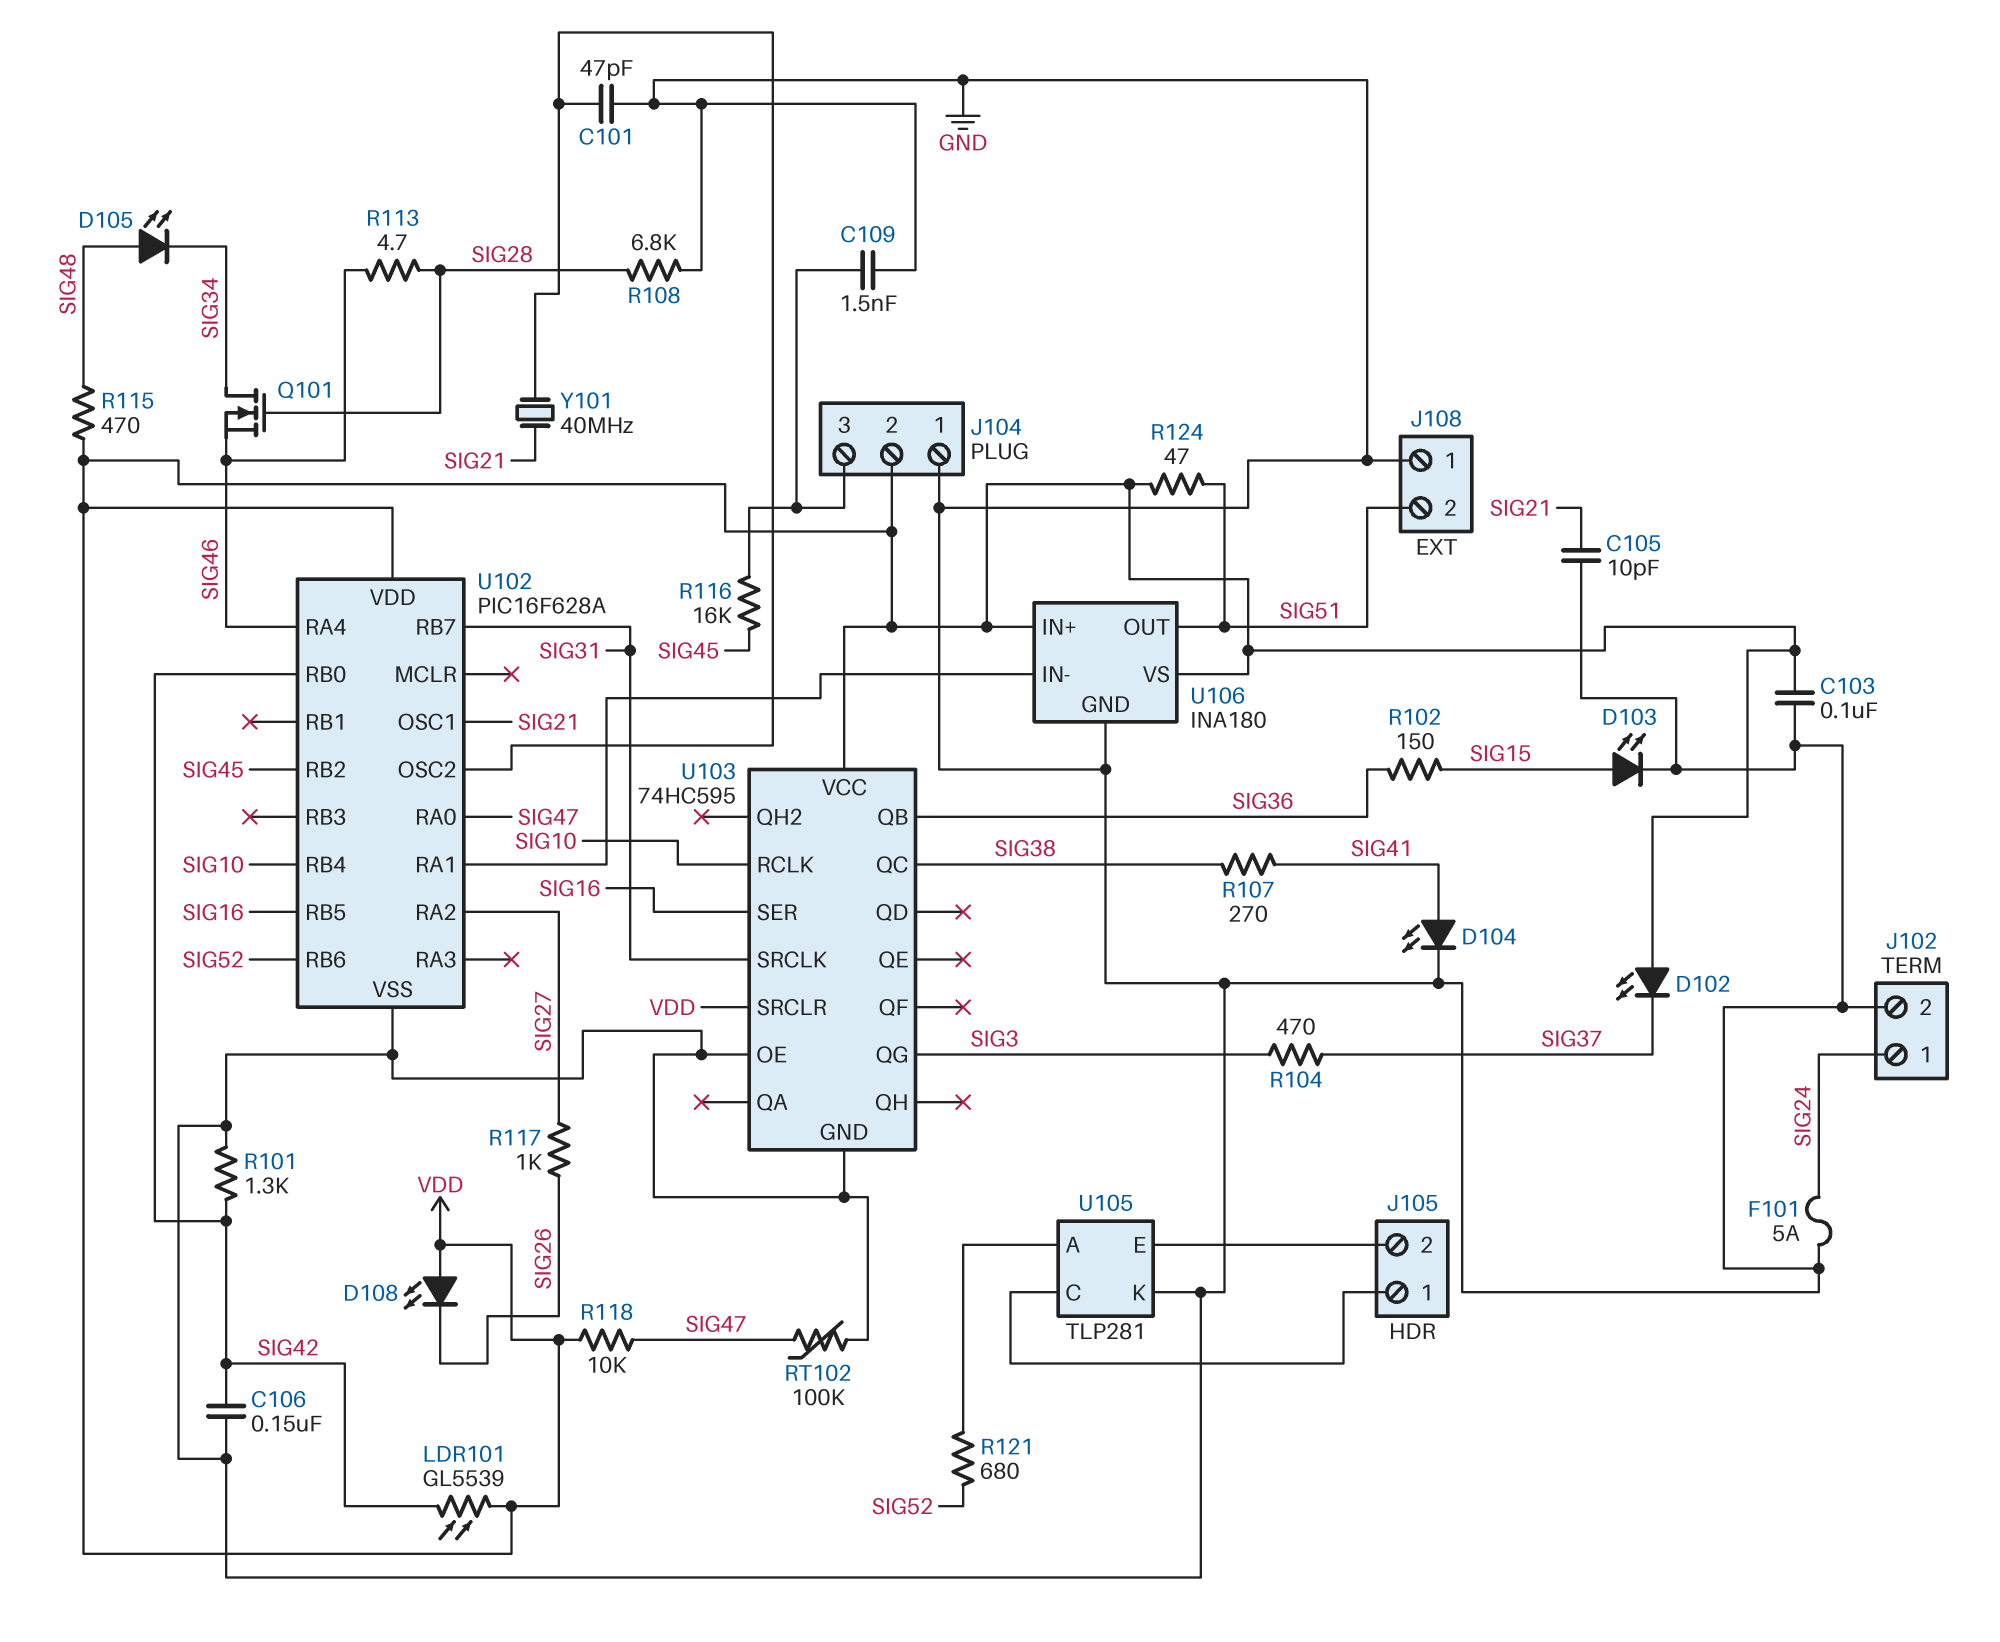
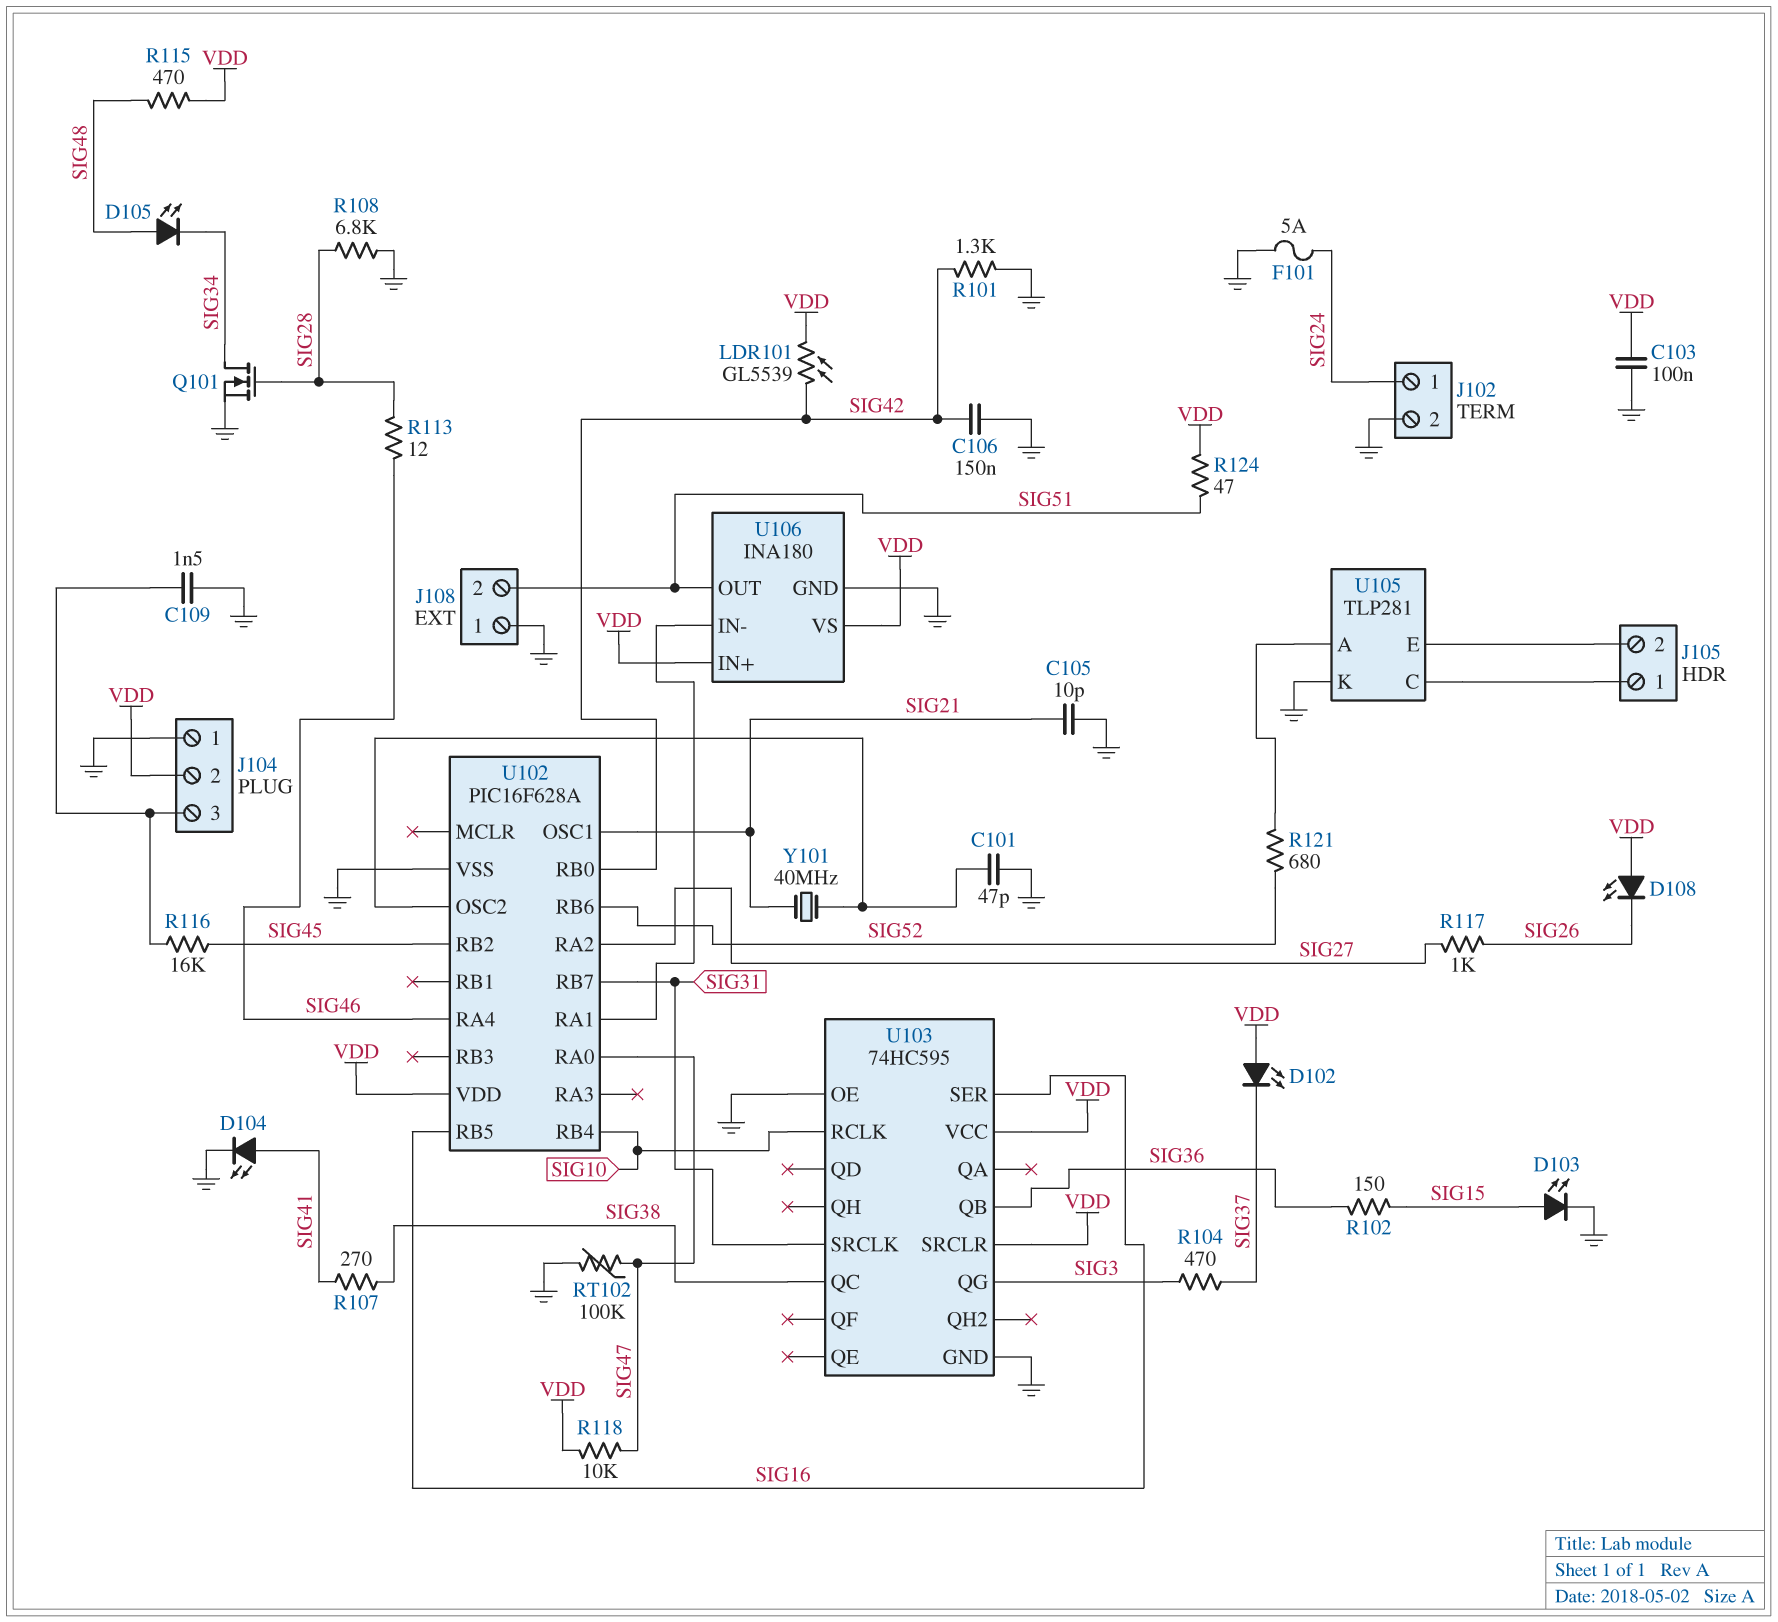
Q101: NMOS (G SIG28, D SIG34, S SIG46) -> NMOS (G SIG28, D SIG34, S GND)
R113: 4.7 (SIG28, SIG46) -> 12 (SIG28, SIG46)

